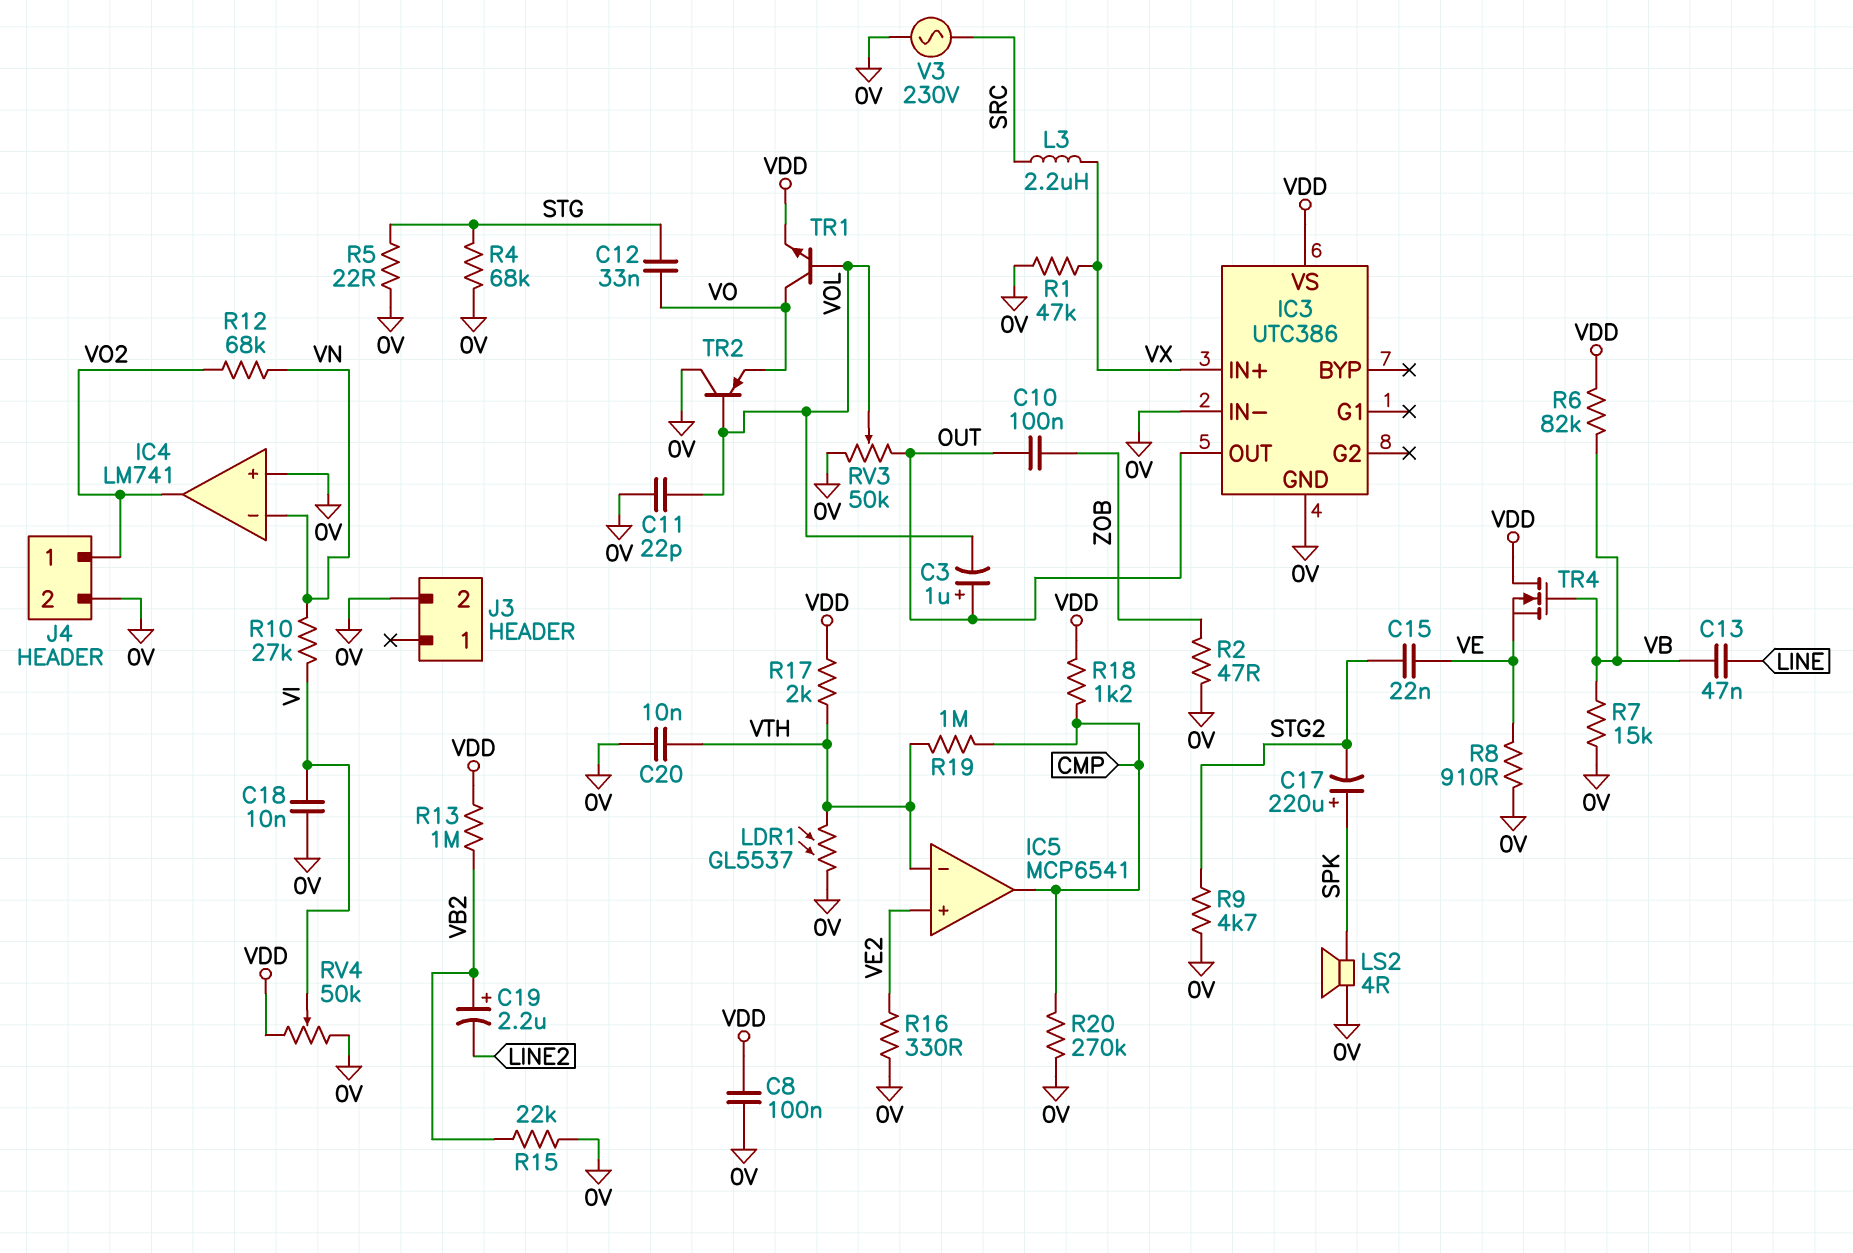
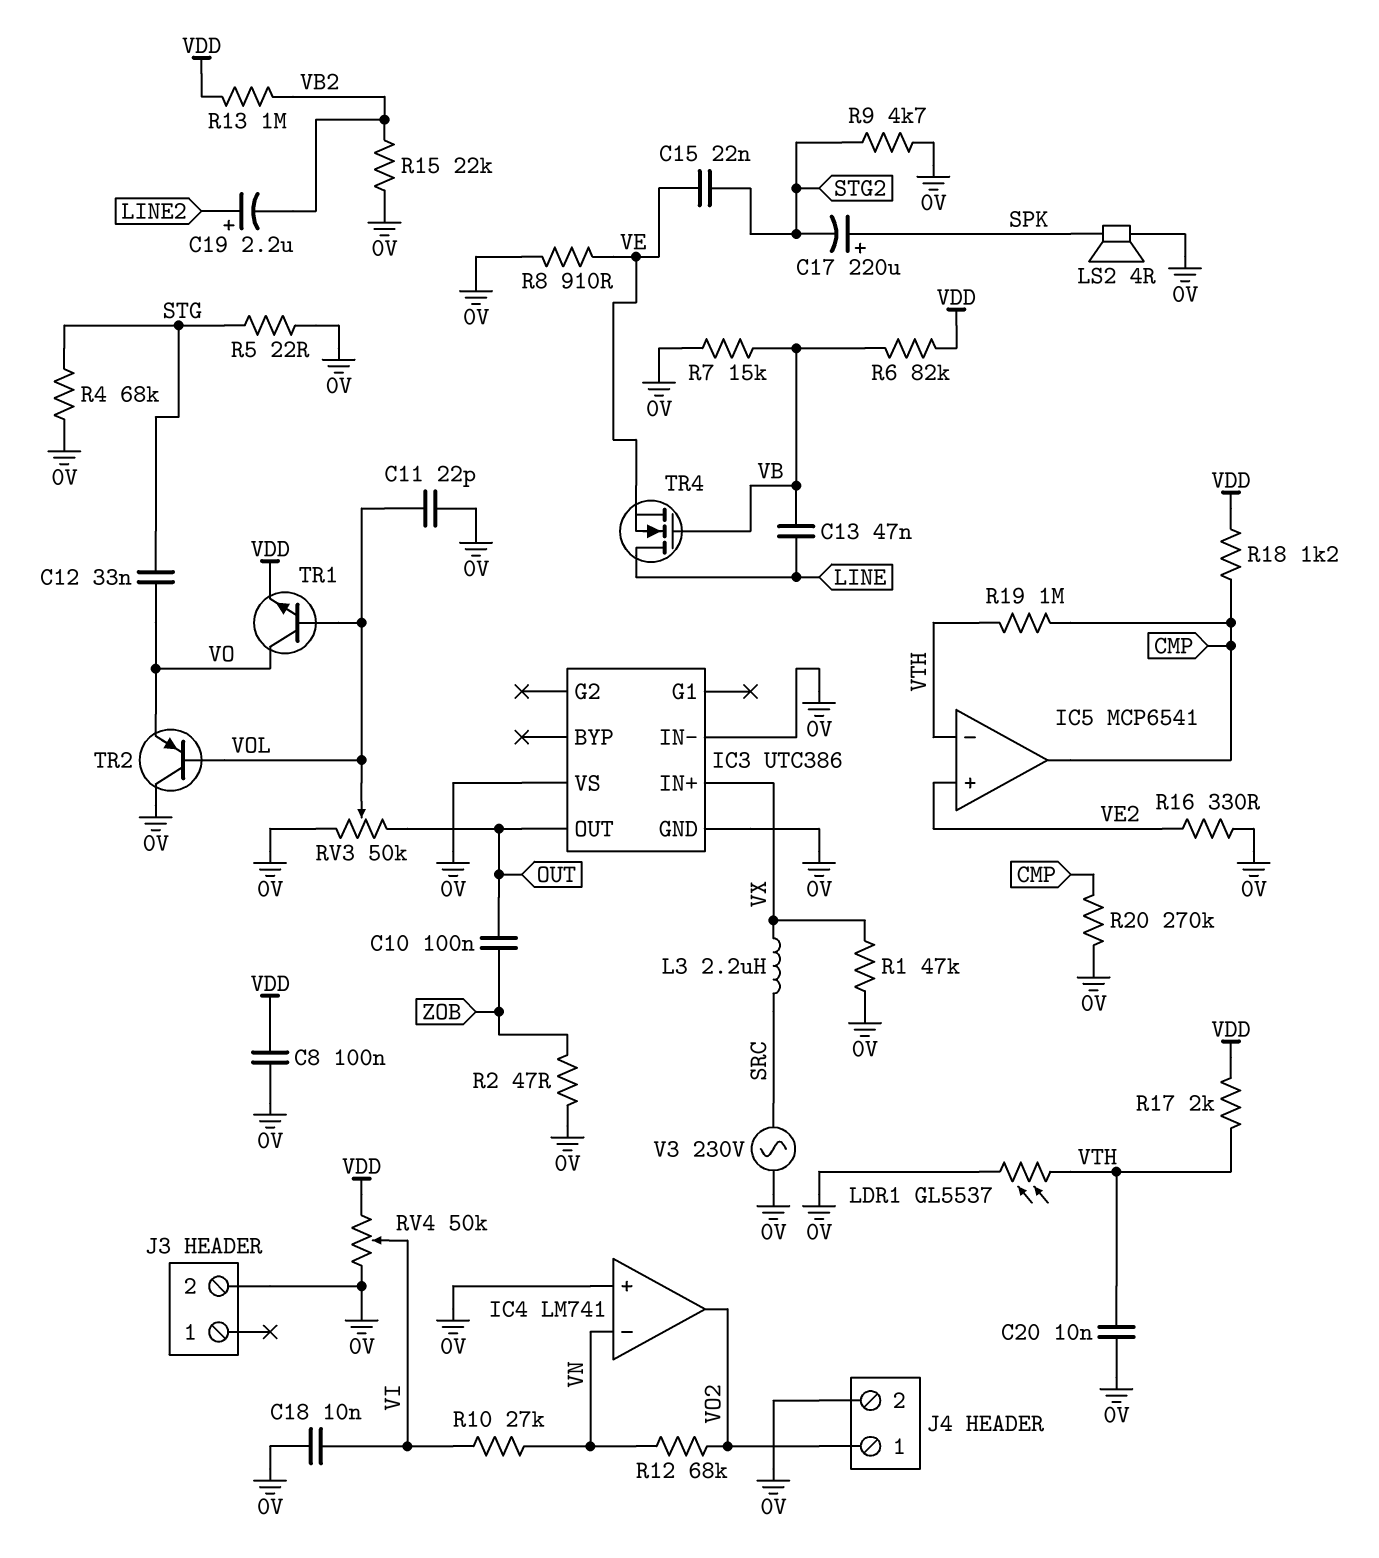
C3: 1uF (plus OUT, minus VOL) -> none
C19: 2.2uF (plus VB2, minus LINE2) -> 2.2uF (plus LINE2, minus VB2)
IC3 pin VS: VDD -> 0V
TR4: NMOS (G VB, D VDD, S VE) -> NMOS (G VB, D LINE, S VE)

